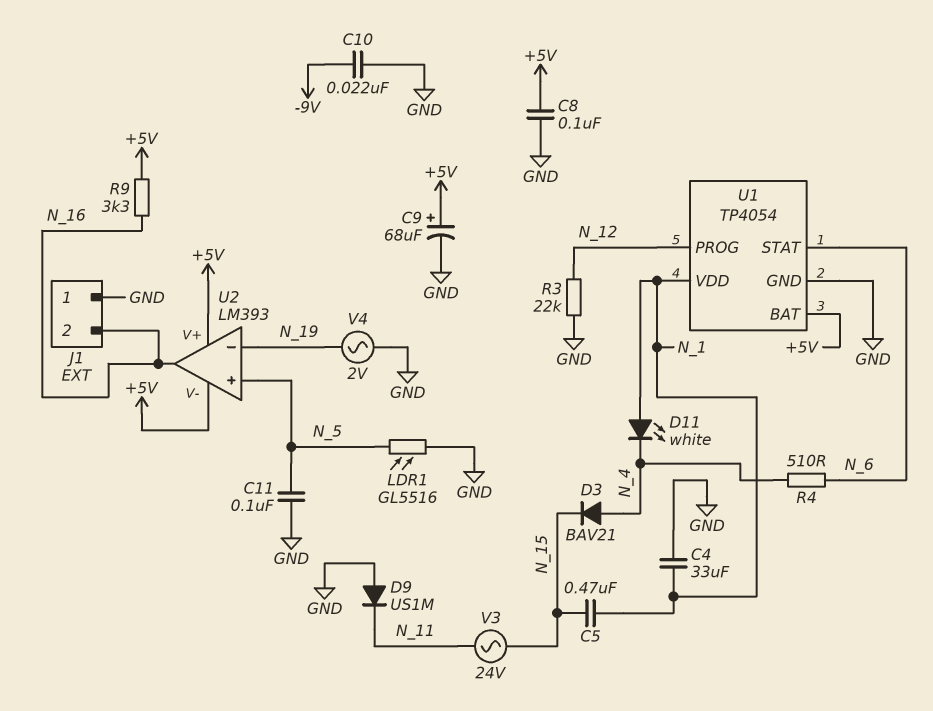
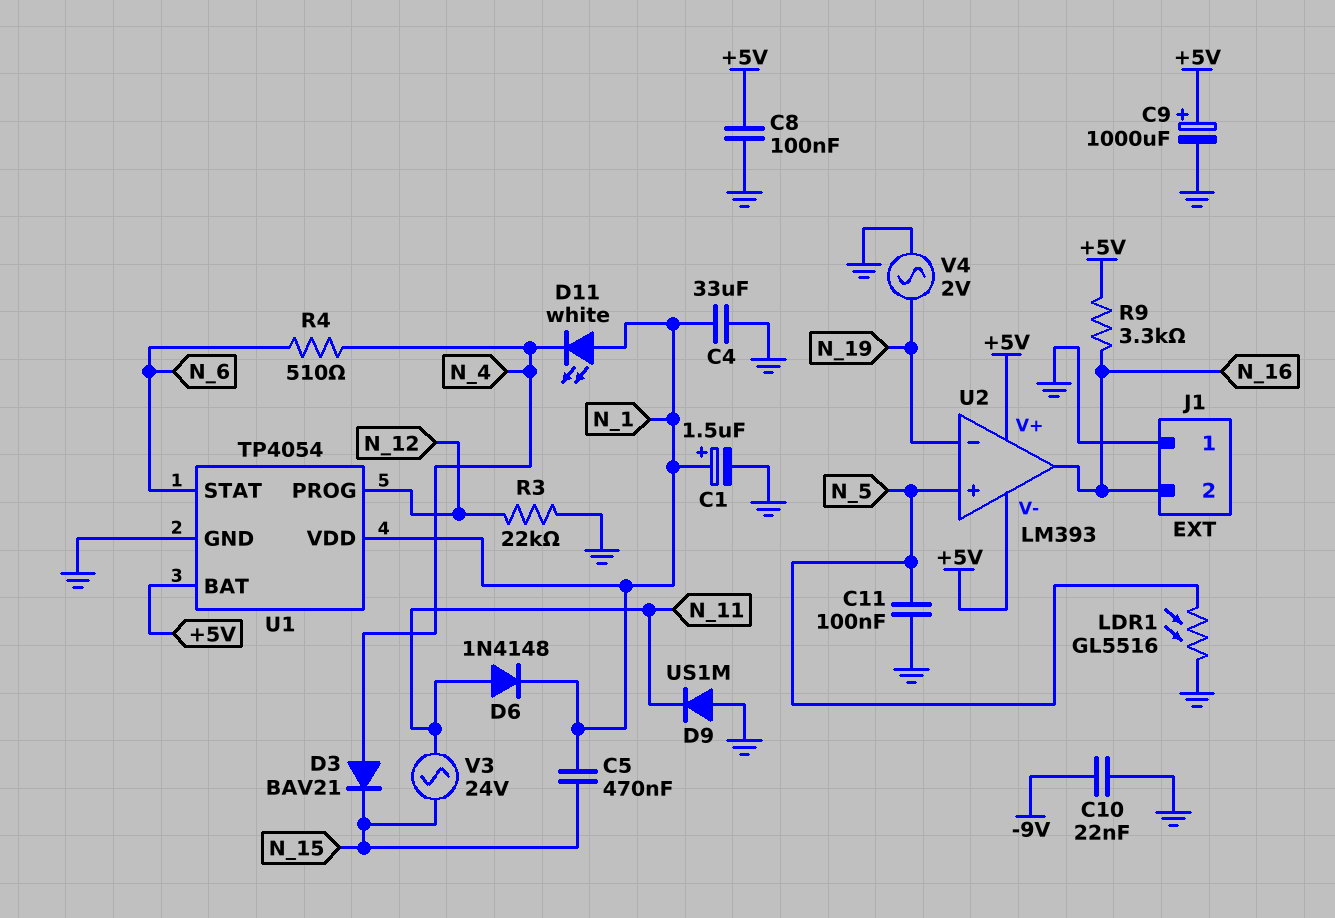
C1: none -> 1.5uF (plus N_1, minus GND)
C9: 68uF (plus +5V, minus GND) -> 1000uF (plus +5V, minus GND)
D6: none -> diode 1N4148 (A N_11, K N_1)

